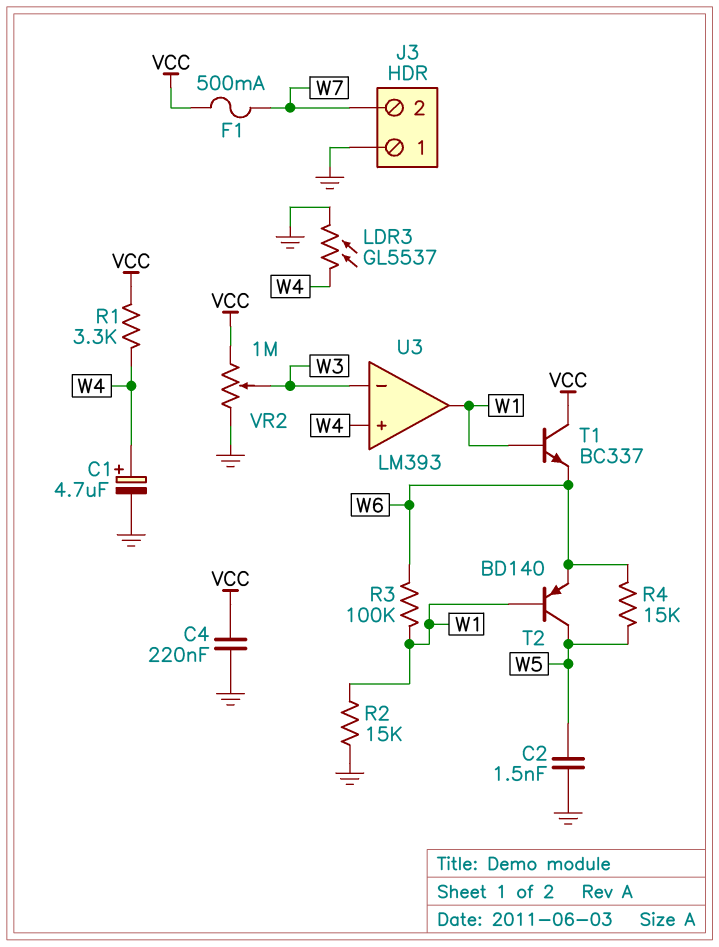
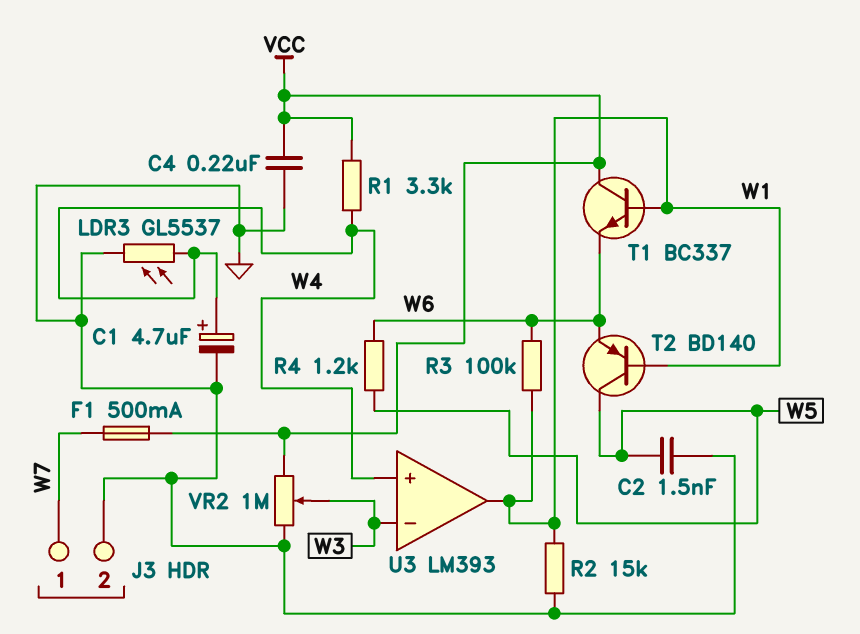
J3 pin 1: GND -> W7
J3 pin 2: W7 -> GND
R4: 15k (W5, W6) -> 1.2k (W5, W6)

